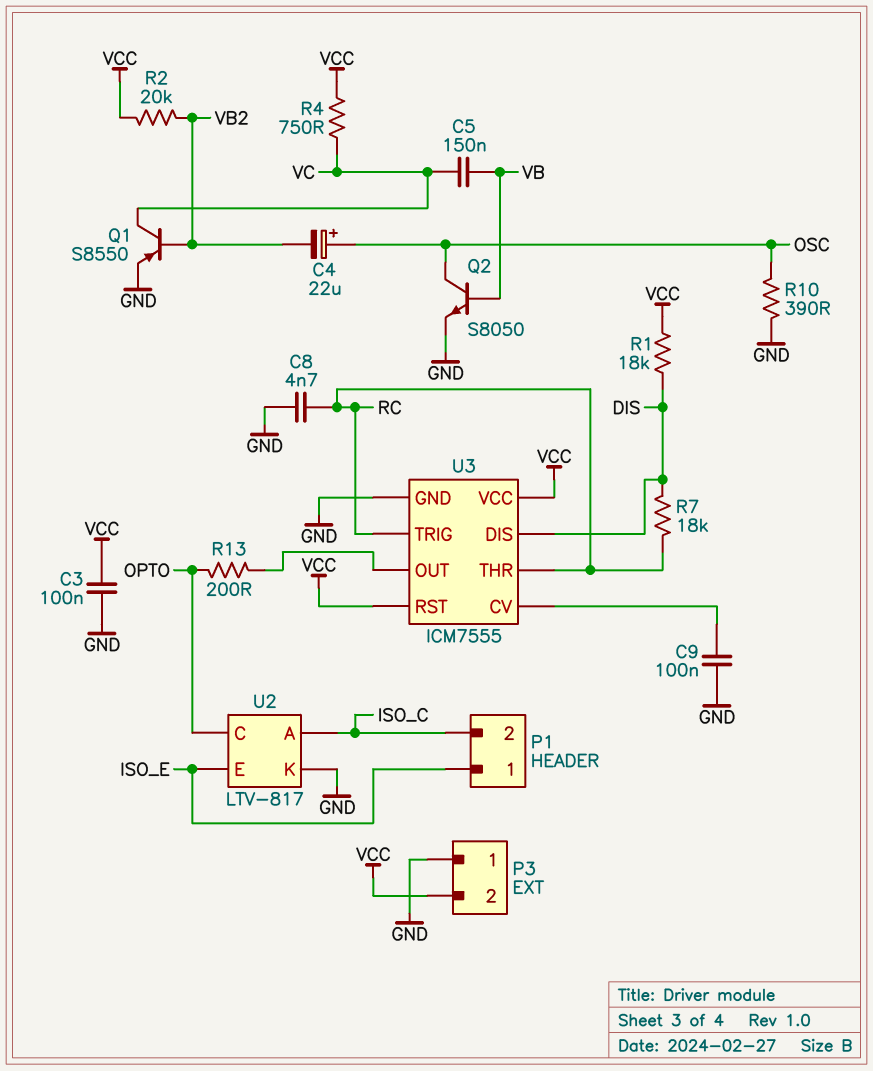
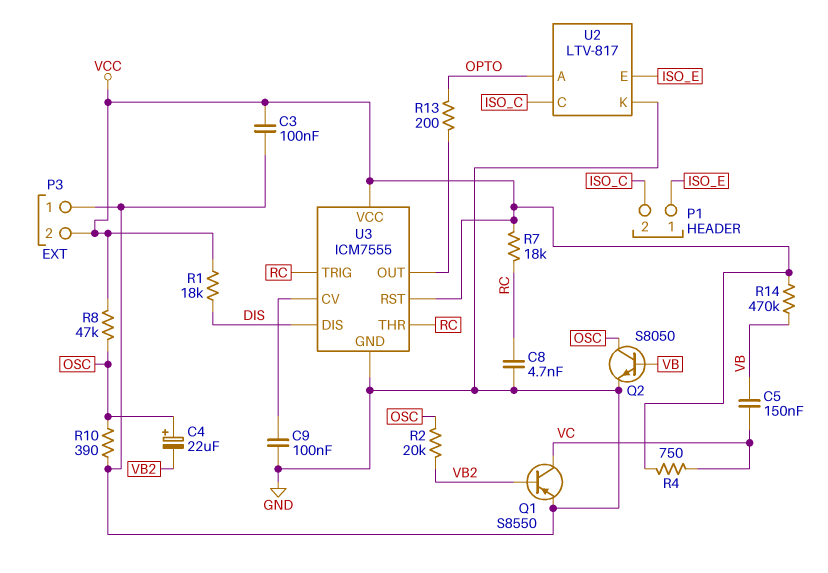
R2: 20k (VB2, VCC) -> 20k (OSC, VB2)
R7: 18k (DIS, RC) -> 18k (RC, VCC)
R8: none -> 47k (OSC, VCC)
R14: none -> 470k (VB, VCC)
U2 pin A: ISO_C -> OPTO
U2 pin C: OPTO -> ISO_C

